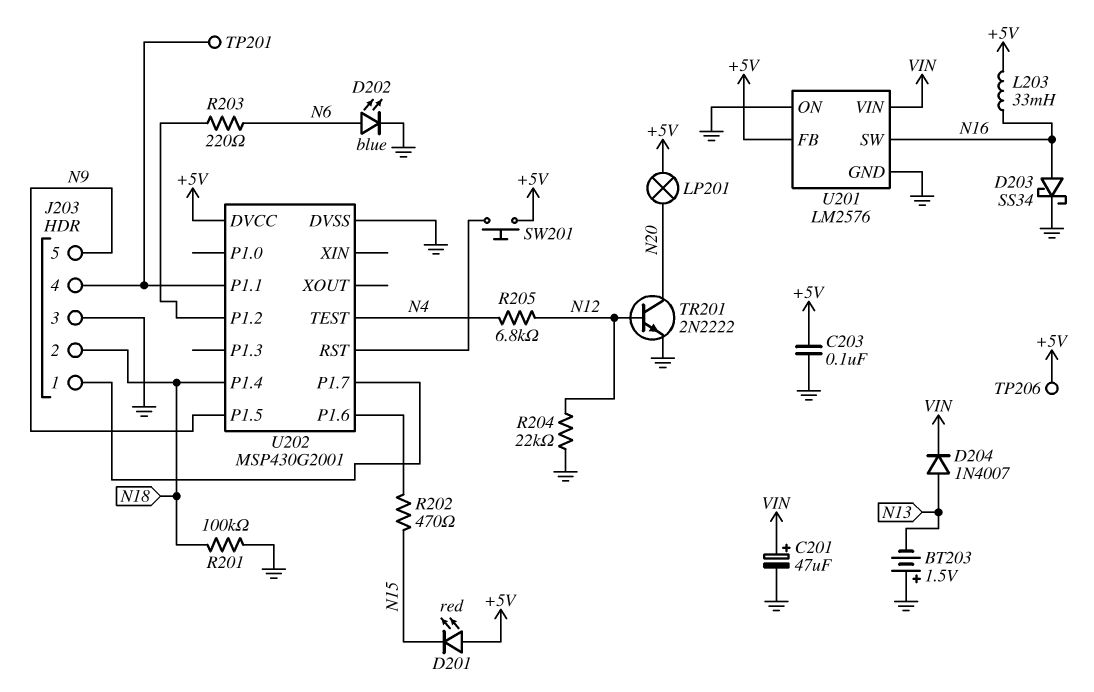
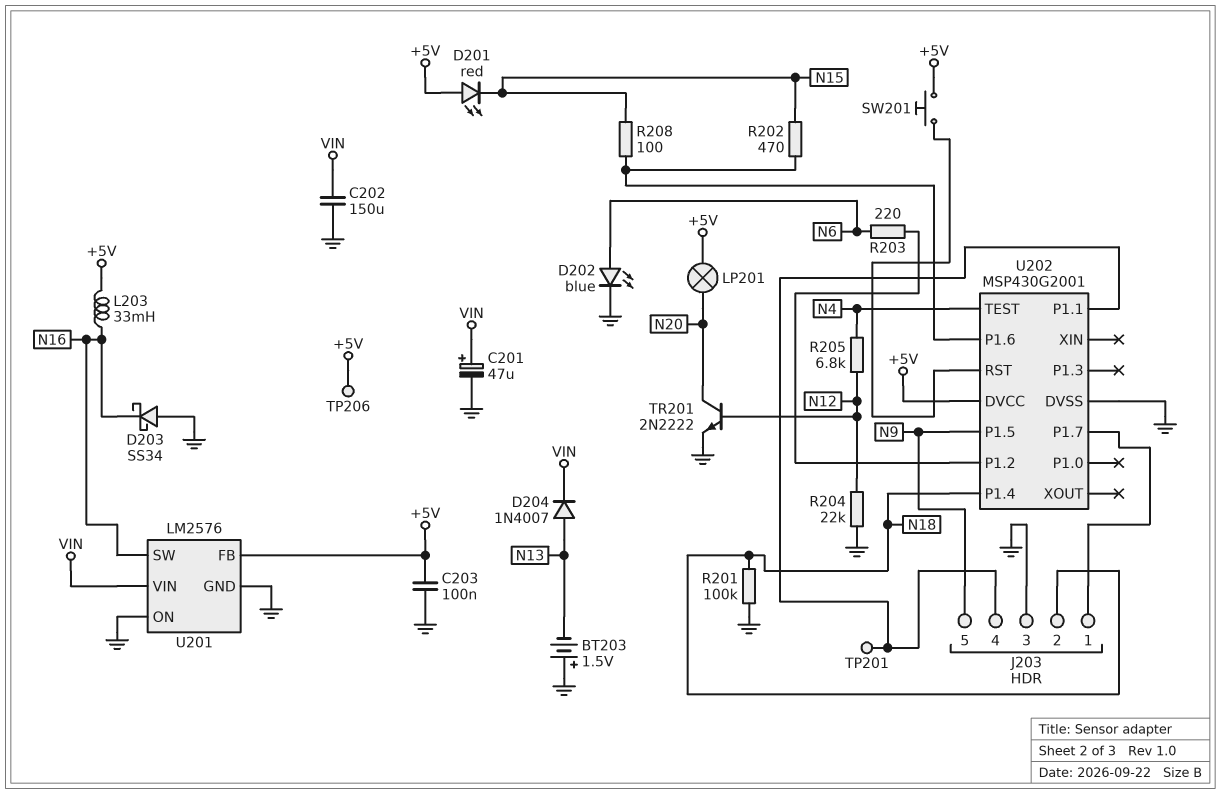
C202: none -> 150uF (GND, VIN)
D203: schottky SS34 (A N16, K GND) -> schottky SS34 (A GND, K N16)
R208: none -> 100 (N15, U202/P1.6)

